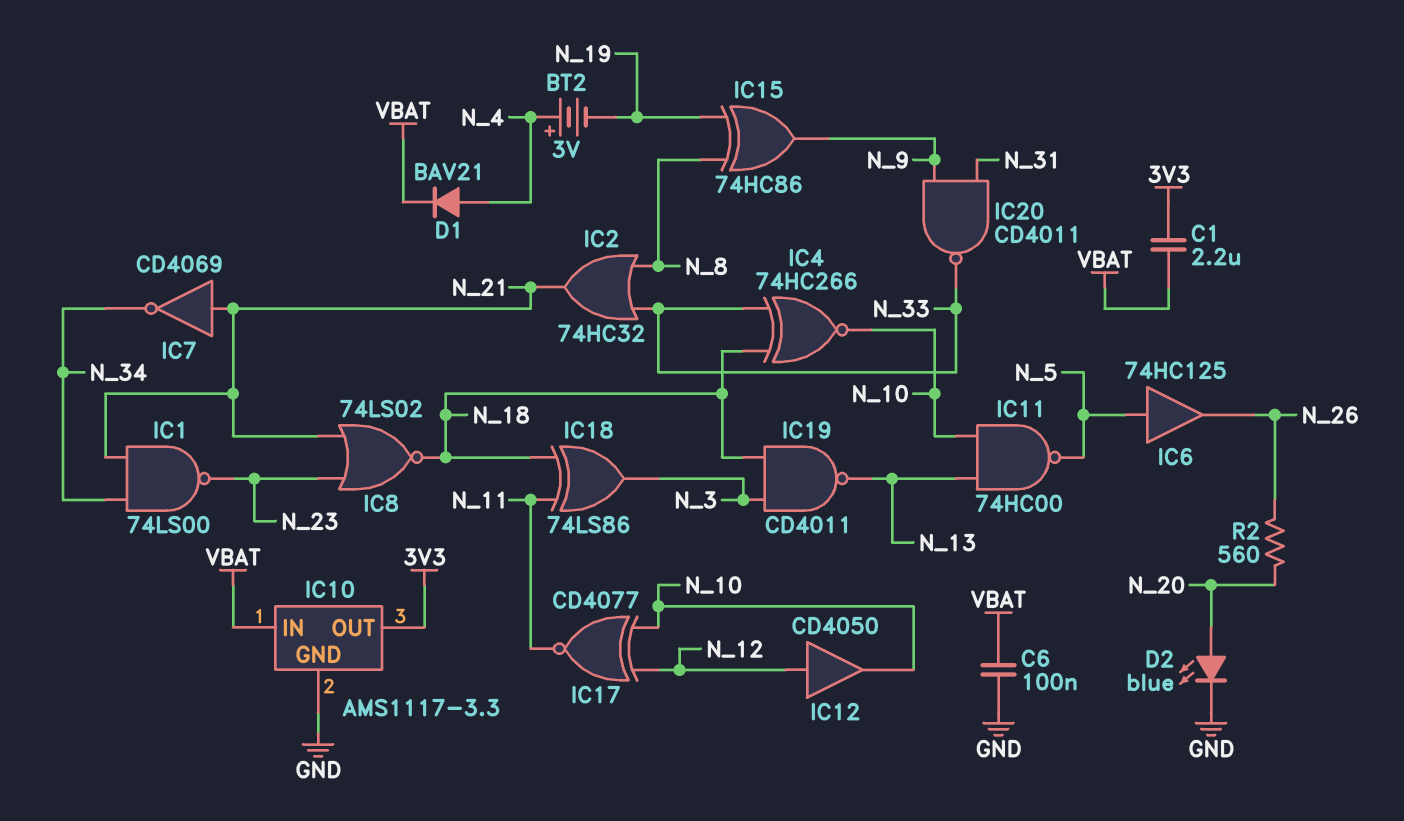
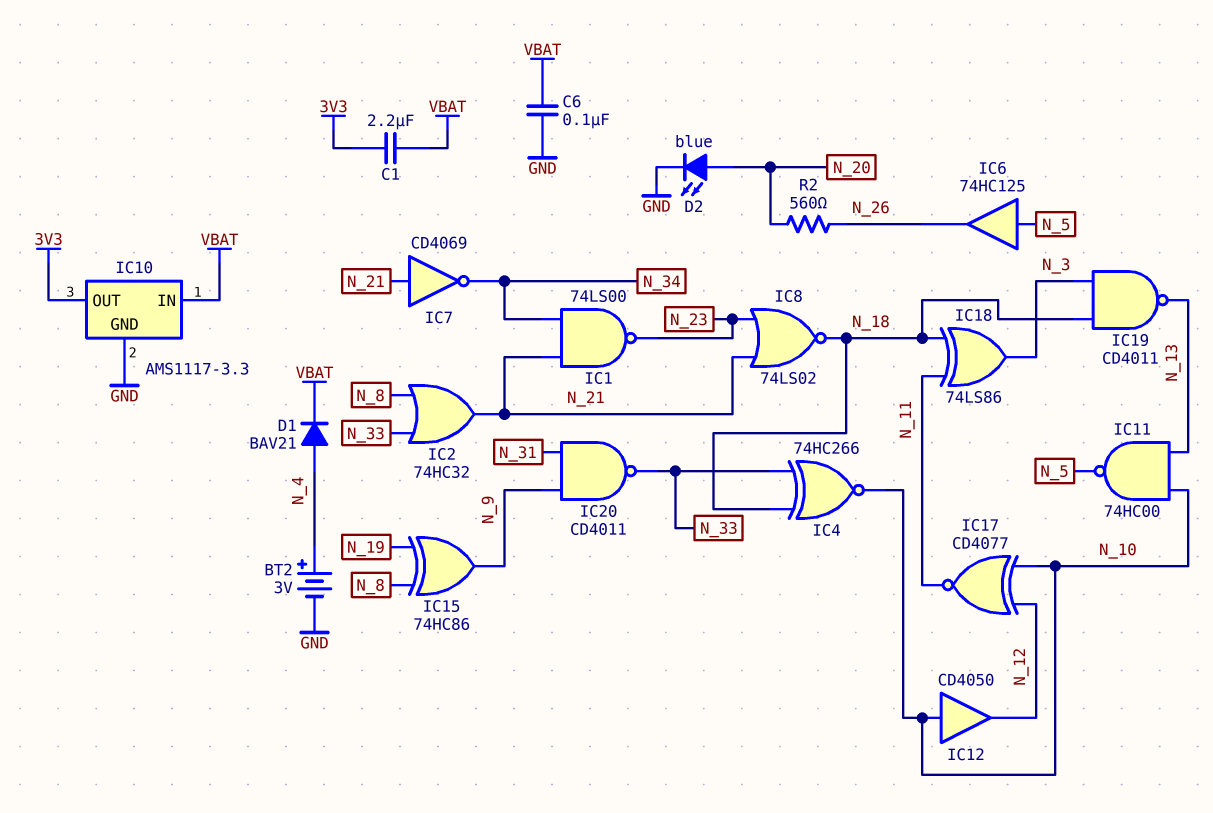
BT2: 3V (plus N_4, minus N_19) -> 3V (plus N_4, minus GND)
IC12: buffer CD4050 (in N_12, out N_10) -> buffer CD4050 (in N_10, out N_12)

